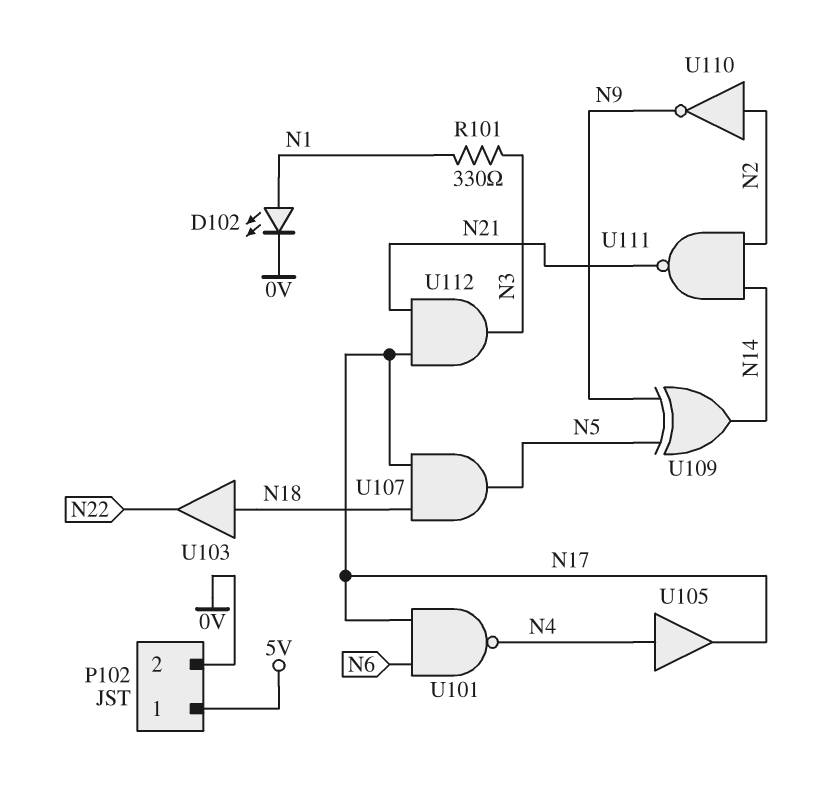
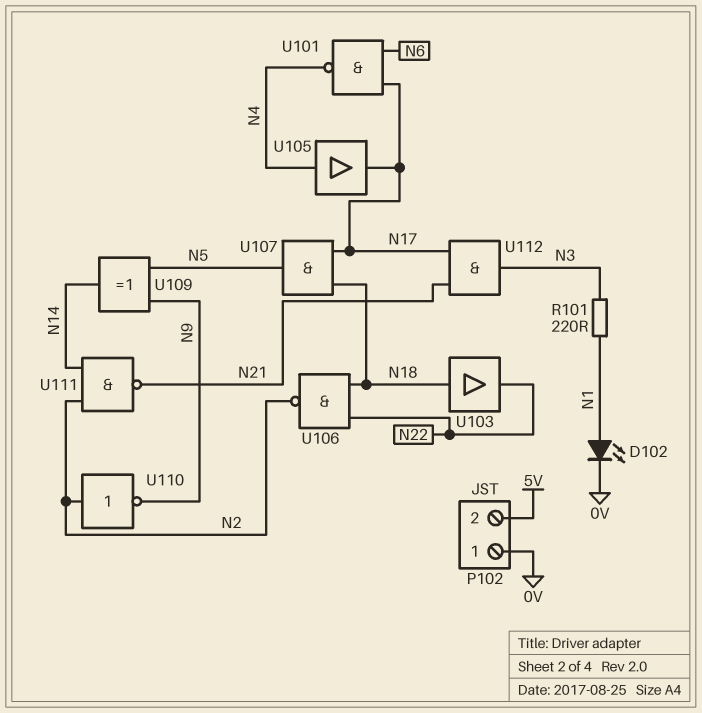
P102 pin 1: 5V -> 0V
P102 pin 2: 0V -> 5V
R101: 330 (N1, N3) -> 220 (N1, N3)
U106: none -> NAND (in N18, in N22, out N2)

